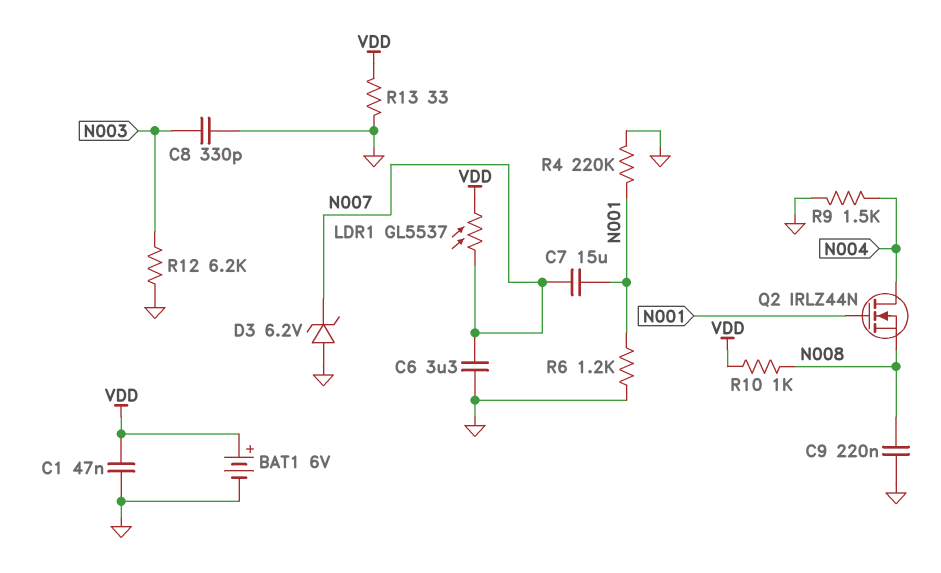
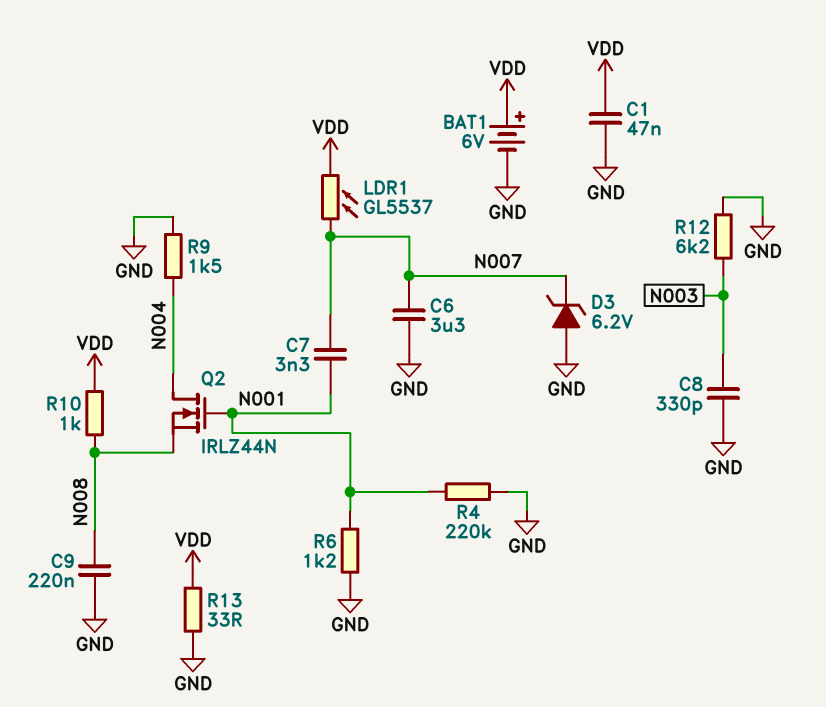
C7: 15uF (N001, N007) -> 3.3nF (N001, N007)

